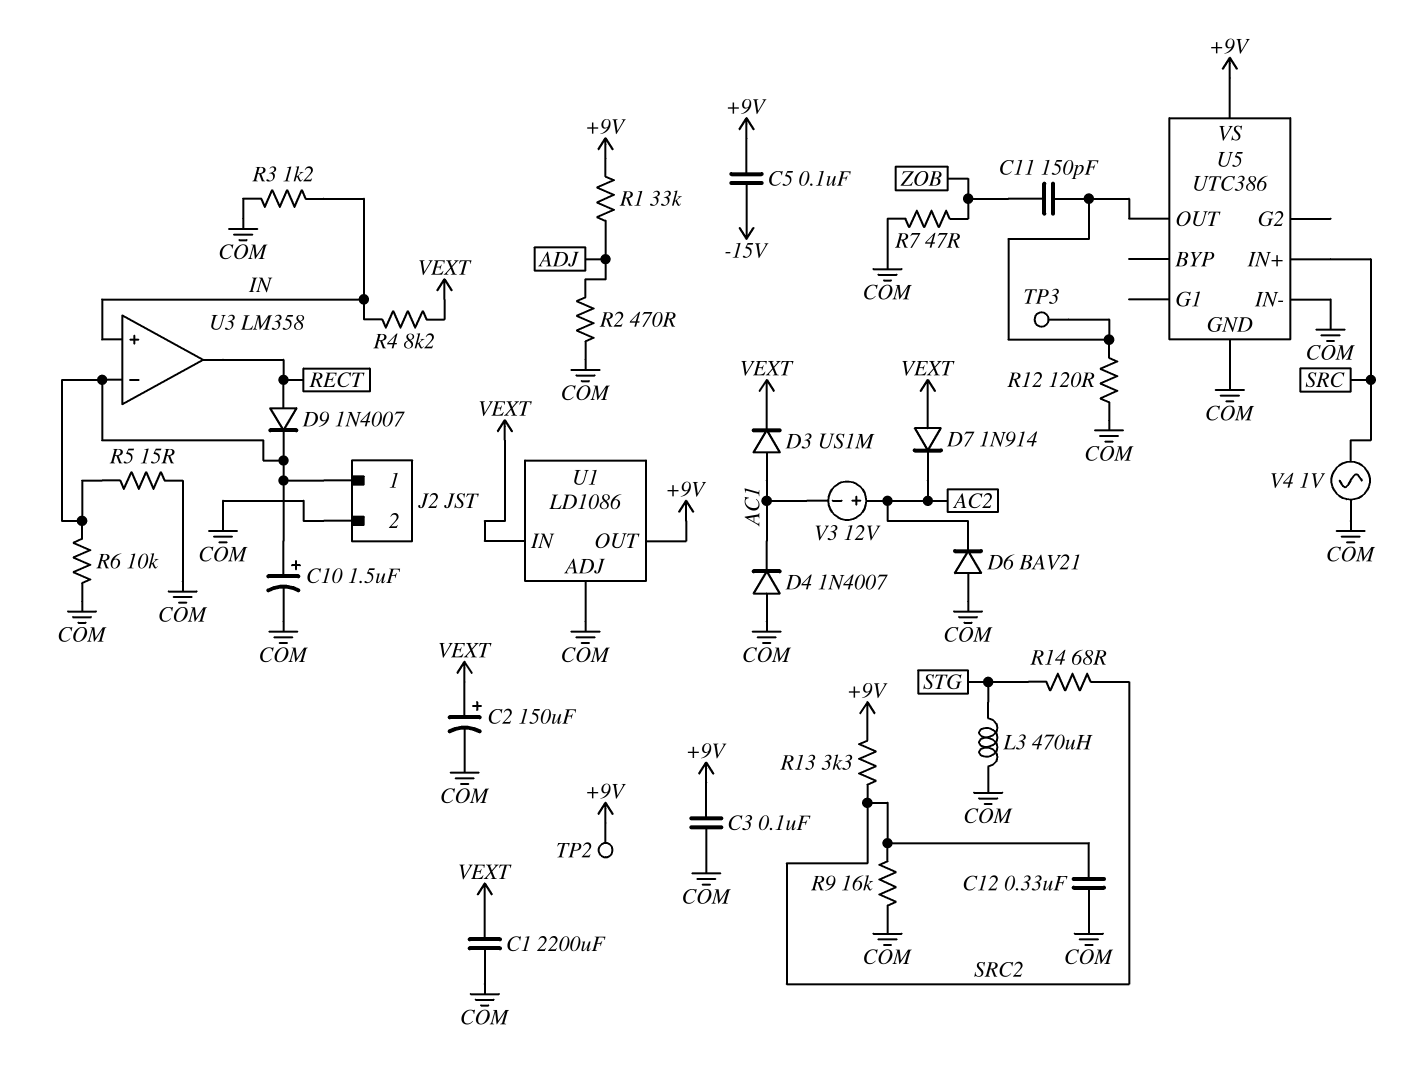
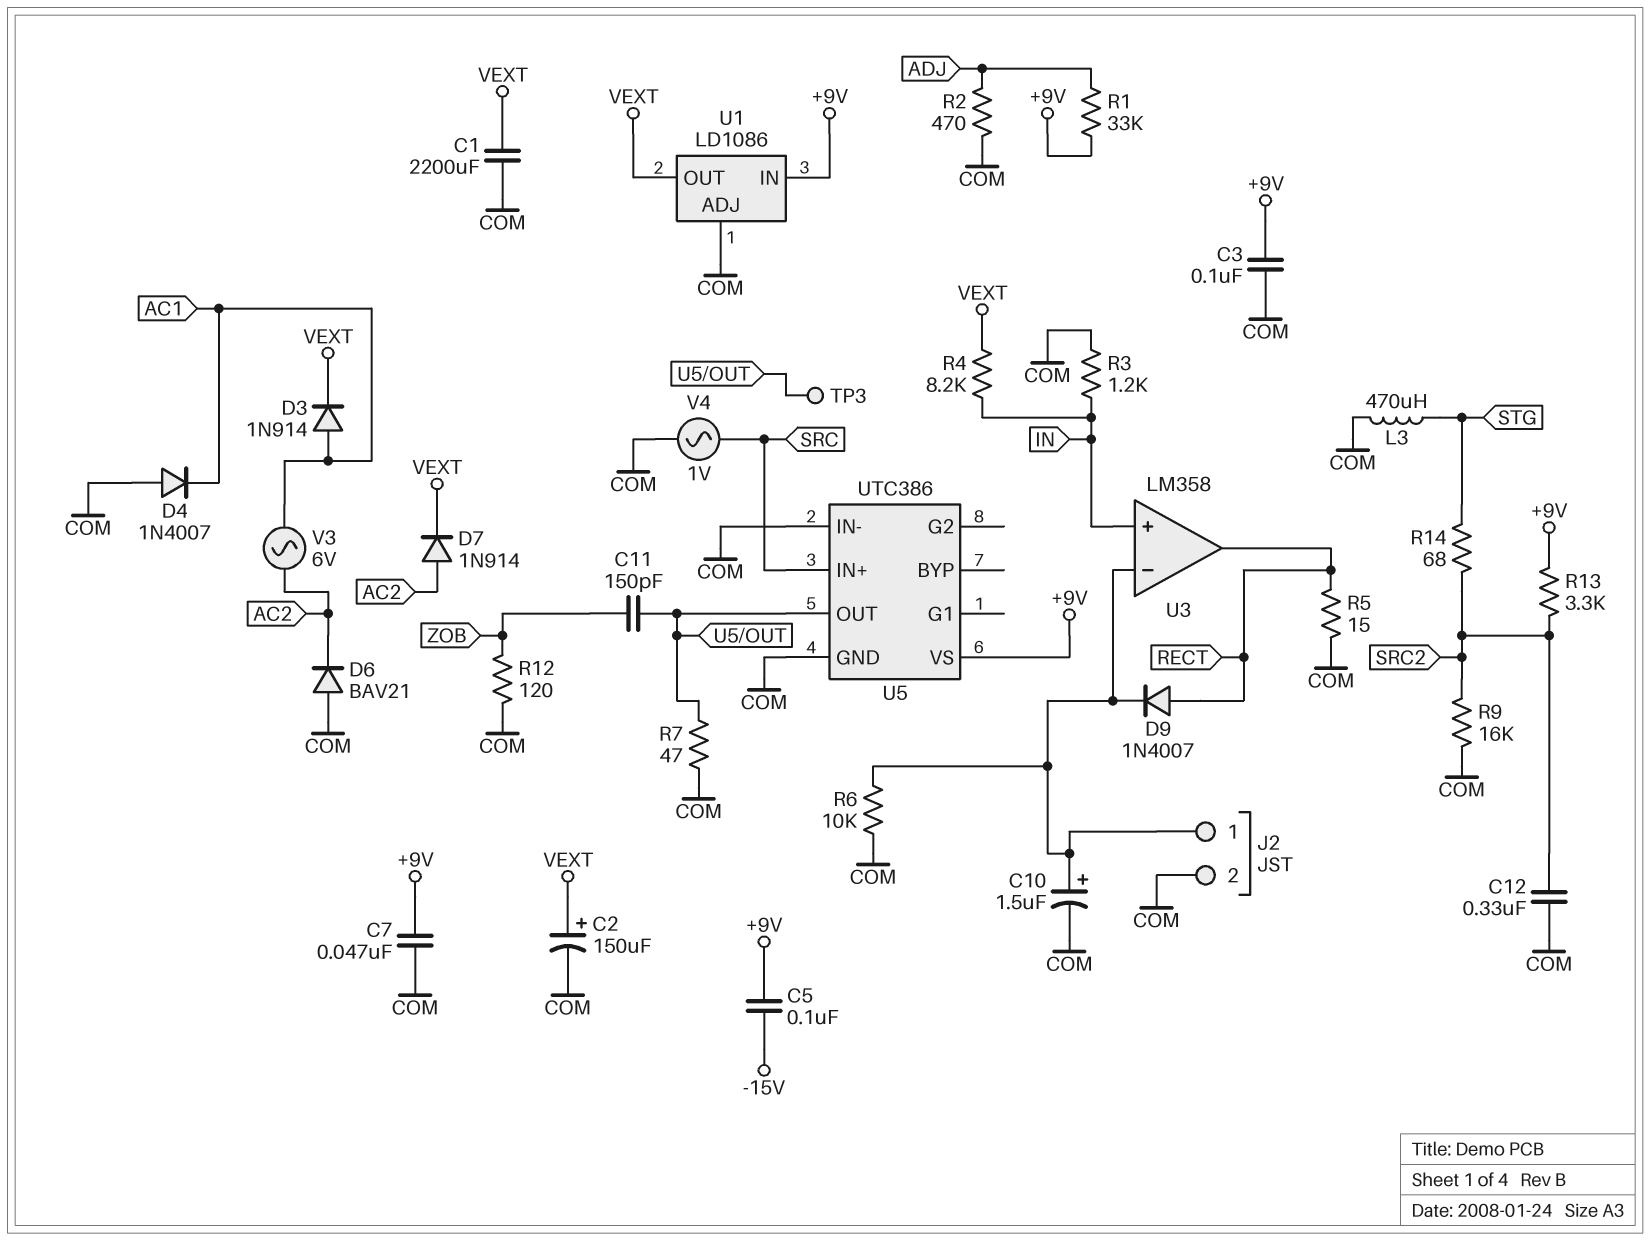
C7: none -> 47nF (+9V, COM)
D3: diode US1M (A AC1, K VEXT) -> diode 1N914 (A AC1, K VEXT)
D7: diode 1N914 (A VEXT, K AC2) -> diode 1N914 (A AC2, K VEXT)
R5: 15 (COM, J2/1) -> 15 (COM, RECT)
R7: 47 (COM, ZOB) -> 47 (COM, U5/OUT)
R12: 120 (COM, U5/OUT) -> 120 (COM, ZOB)
TP2: test point (+9V) -> none
U1 pin IN: VEXT -> +9V
U1 pin OUT: +9V -> VEXT
V3: 12V (plus AC2, minus AC1) -> AC 6V (AC1, AC2)

